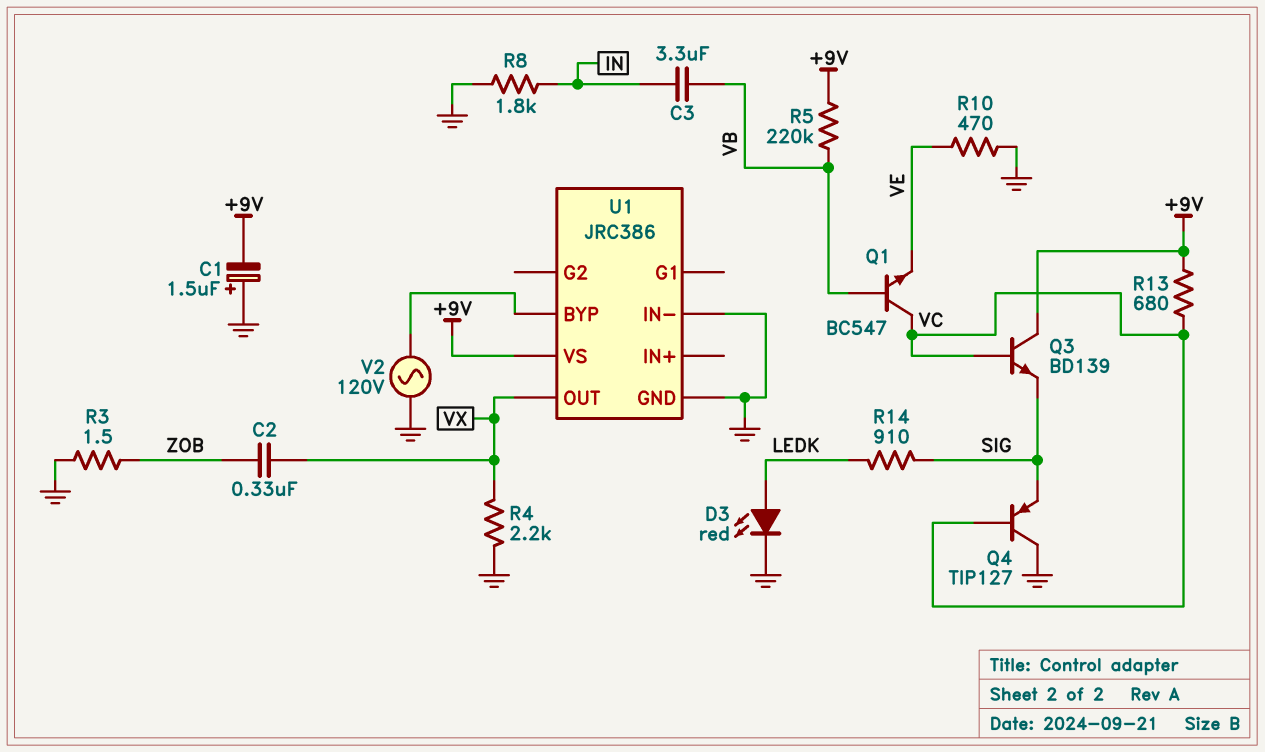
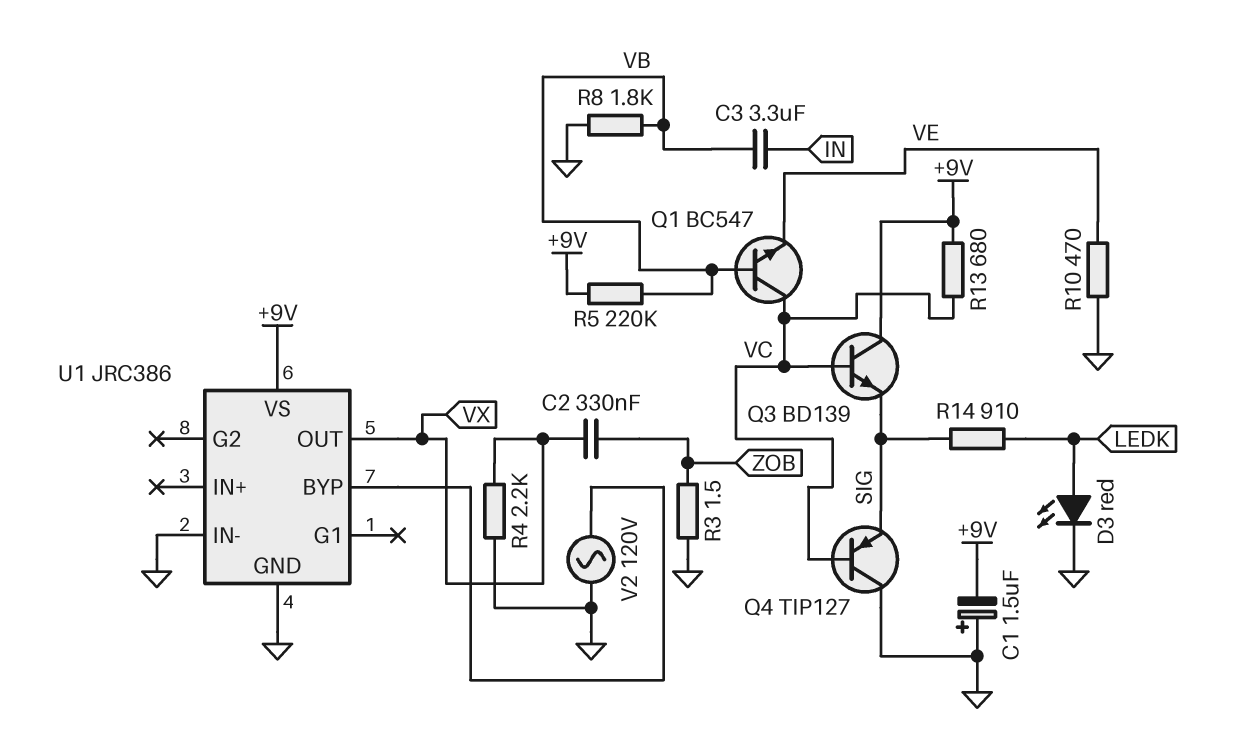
R8: 1.8k (GND, IN) -> 1.8k (GND, VB)

